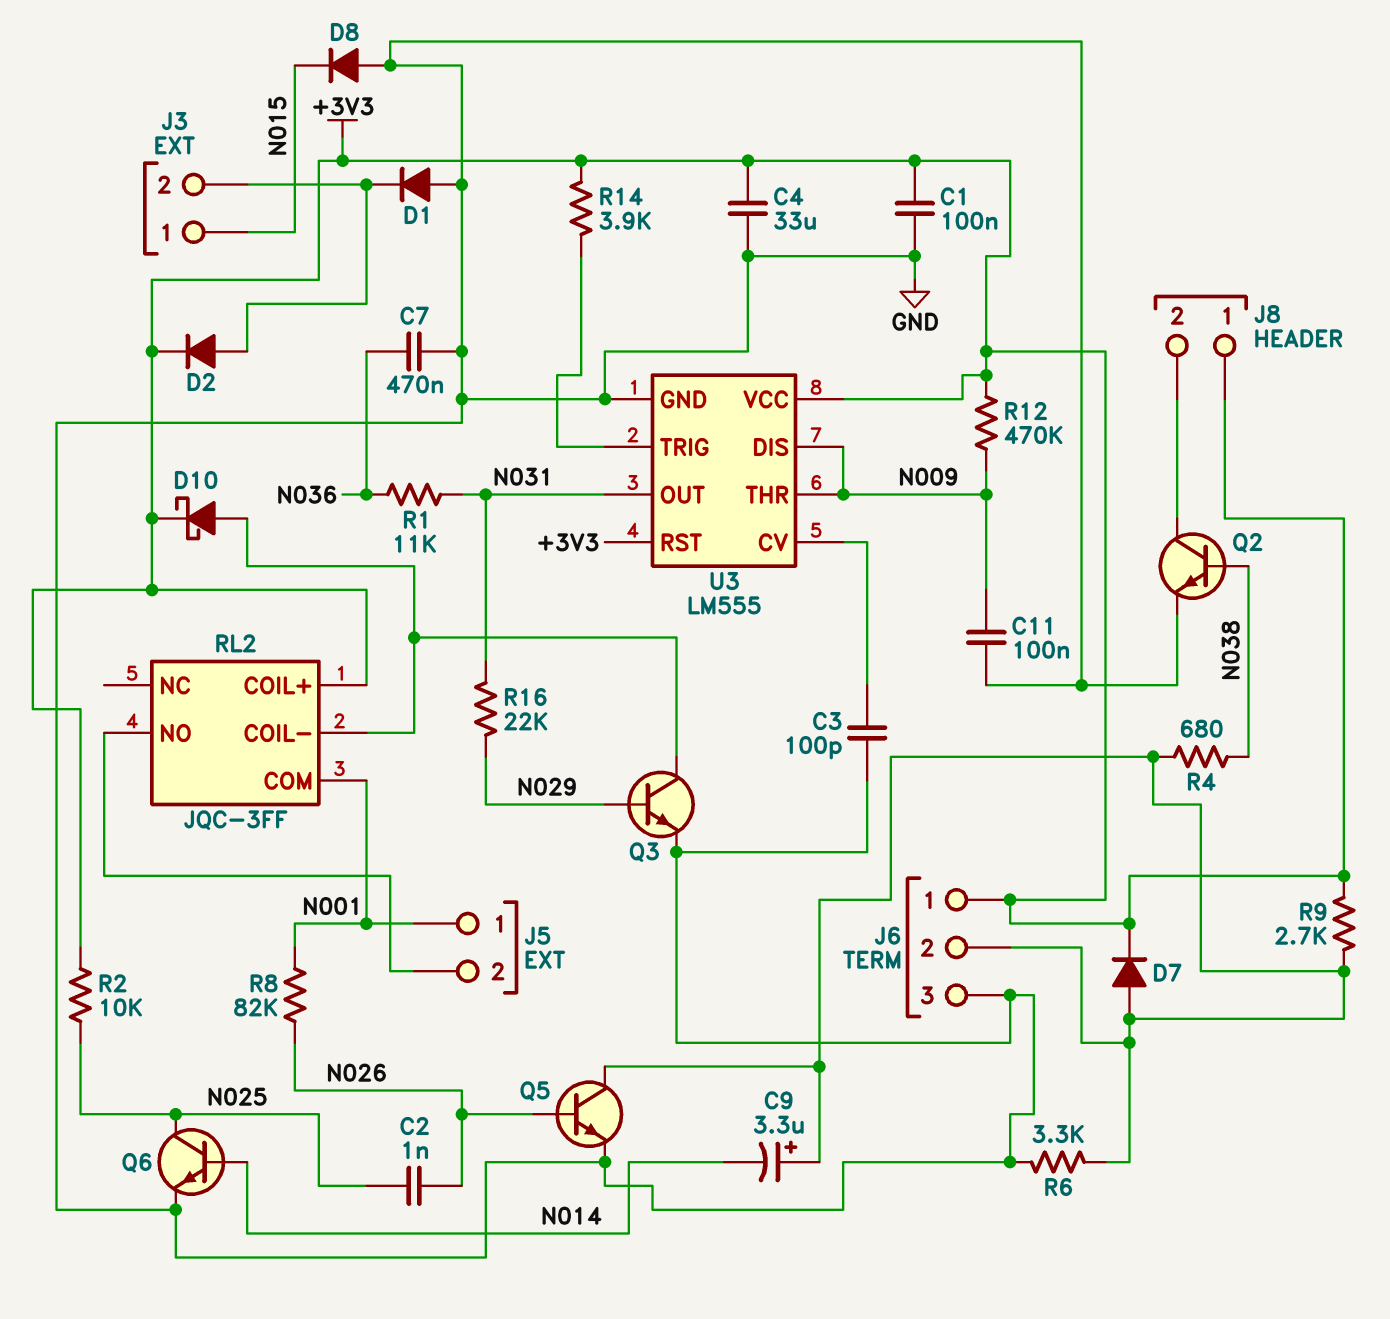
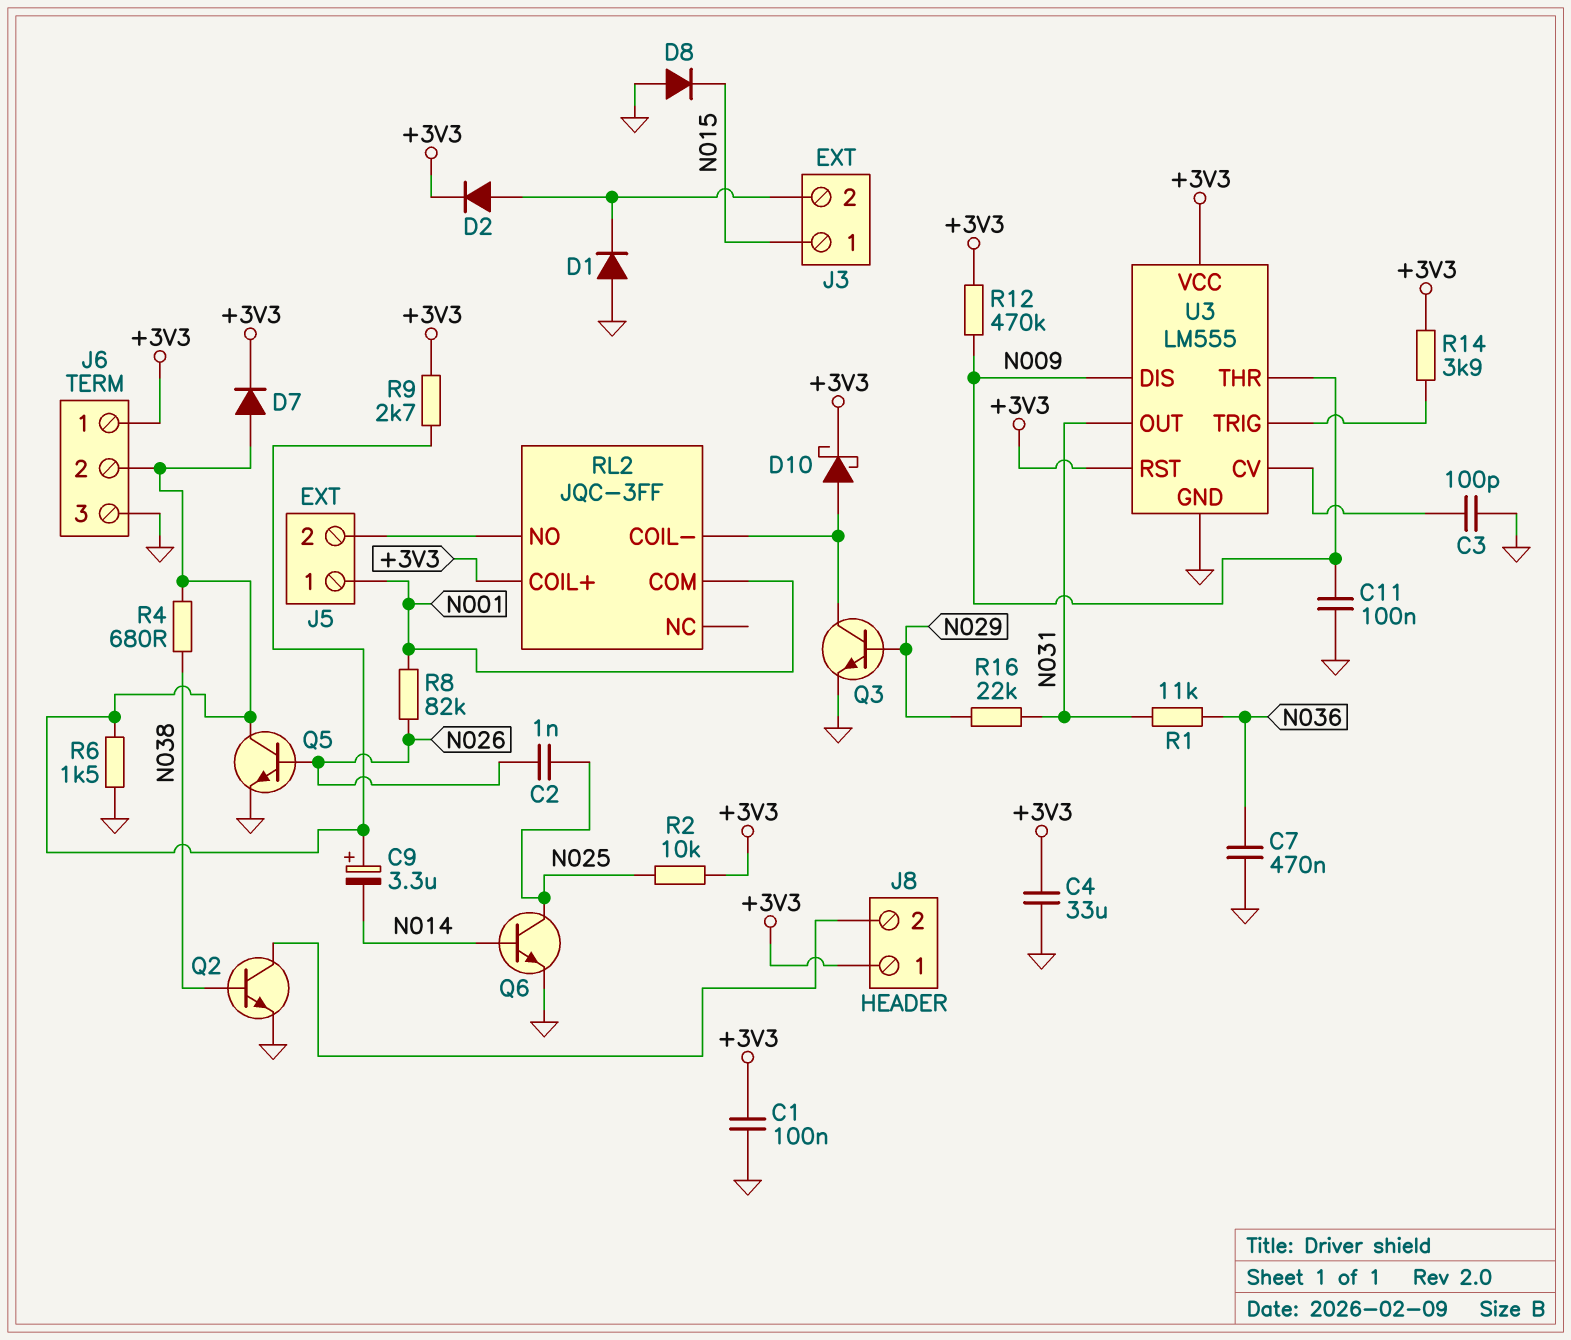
R6: 3.3k (GND, J6/2) -> 1.5k (GND, J6/2)

